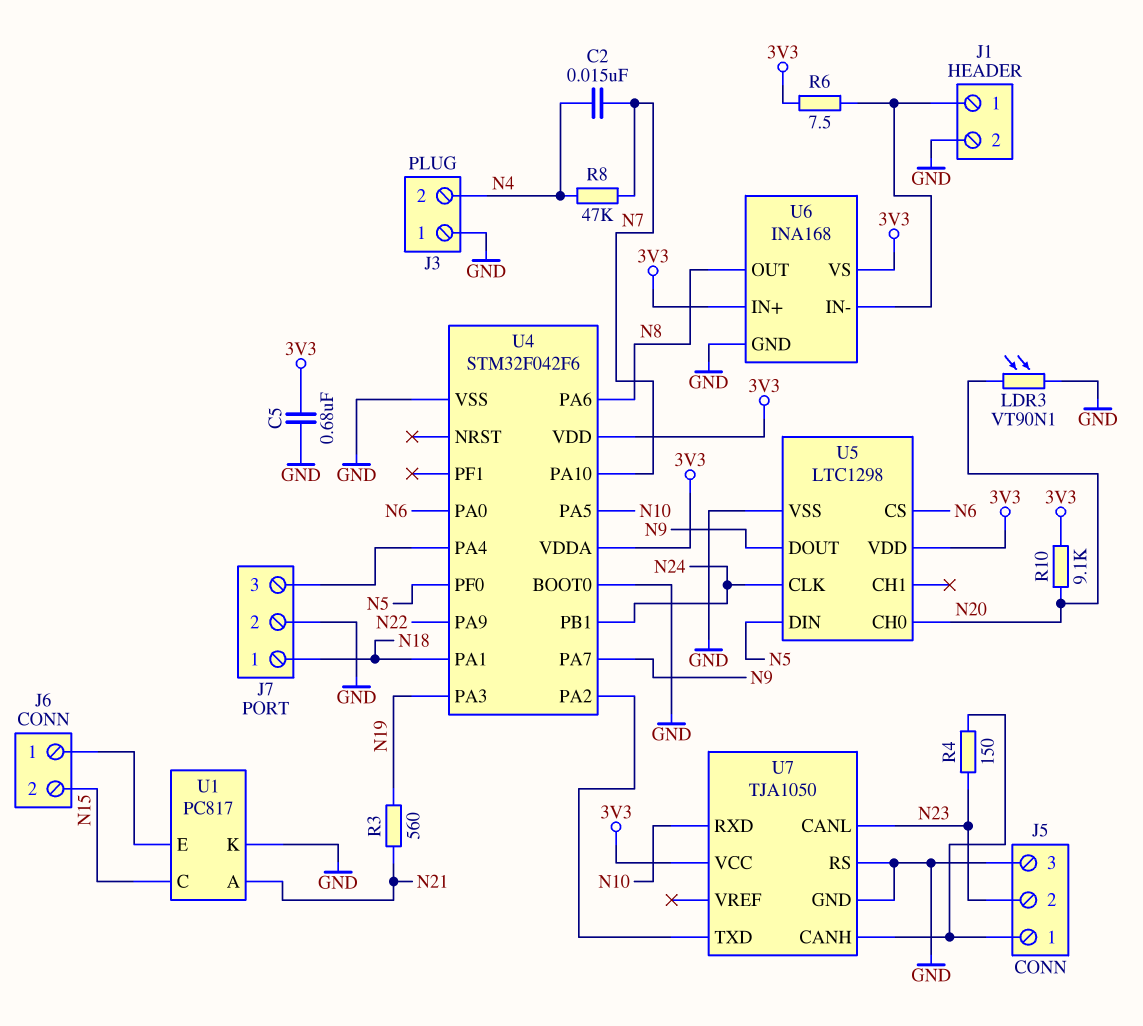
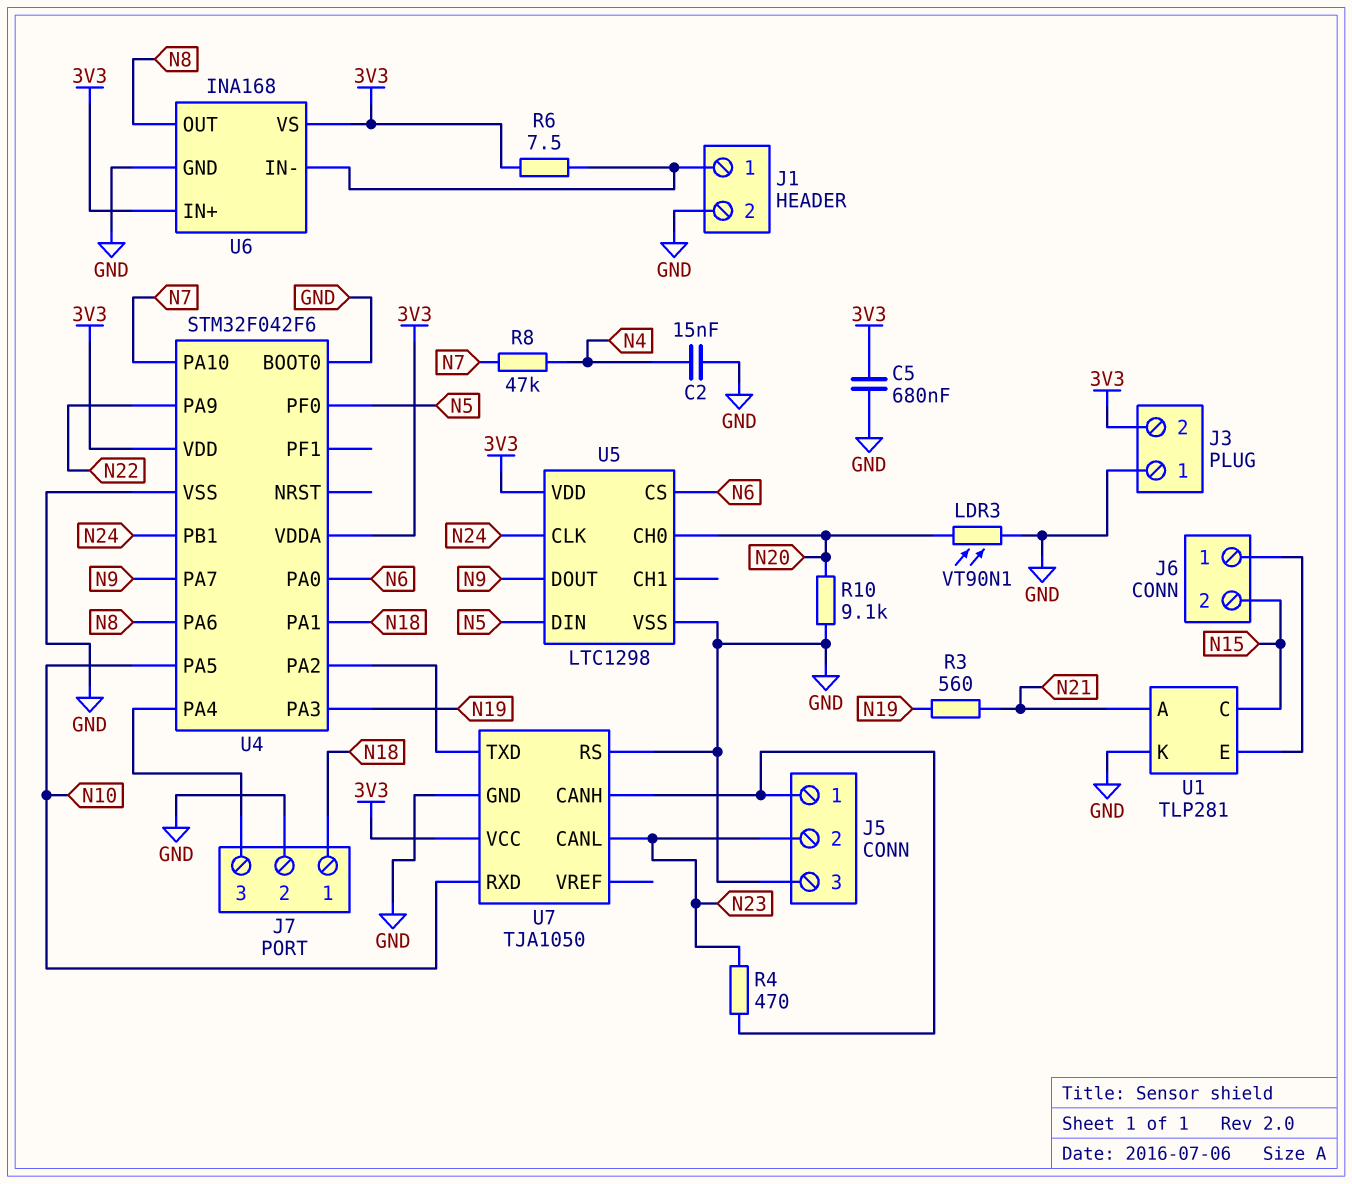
C2: 15nF (N4, N7) -> 15nF (GND, N4)
J3 pin 2: N4 -> 3V3
R4: 150 (J5/1, N23) -> 470 (J5/1, N23)
R10: 9.1k (3V3, N20) -> 9.1k (GND, N20)
U1: PC817 -> TLP281

